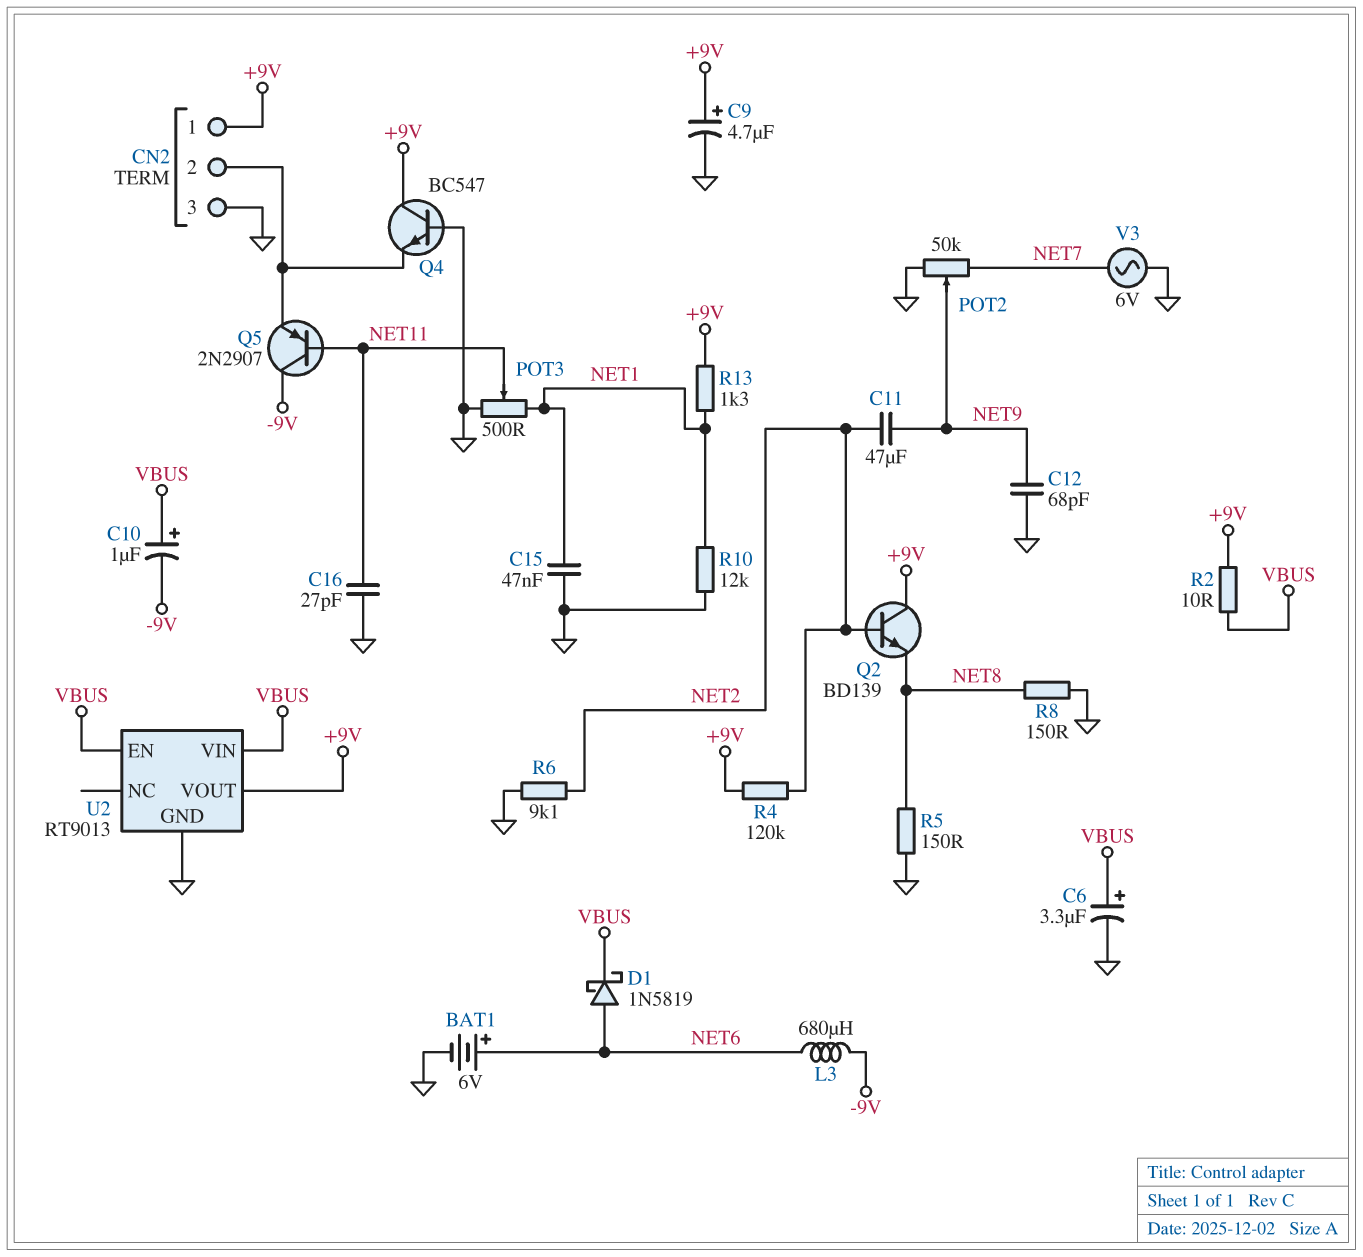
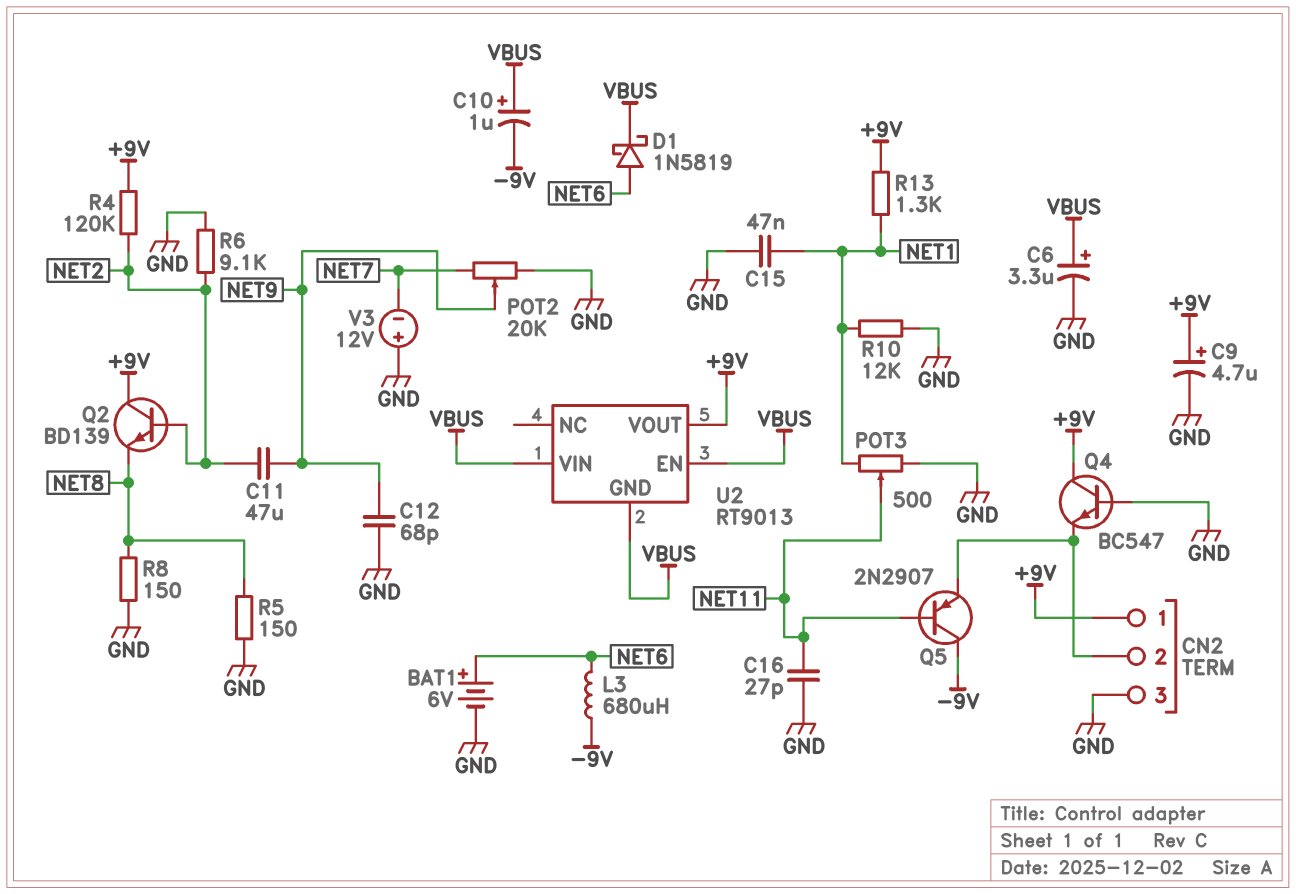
POT2: 50k (GND, NET7, wiper NET9) -> 20k (GND, NET7, wiper NET9)
R2: 10 (+9V, VBUS) -> none
U2 pin GND: GND -> VBUS
V3: AC 6V (GND, NET7) -> 12V (plus GND, minus NET7)

